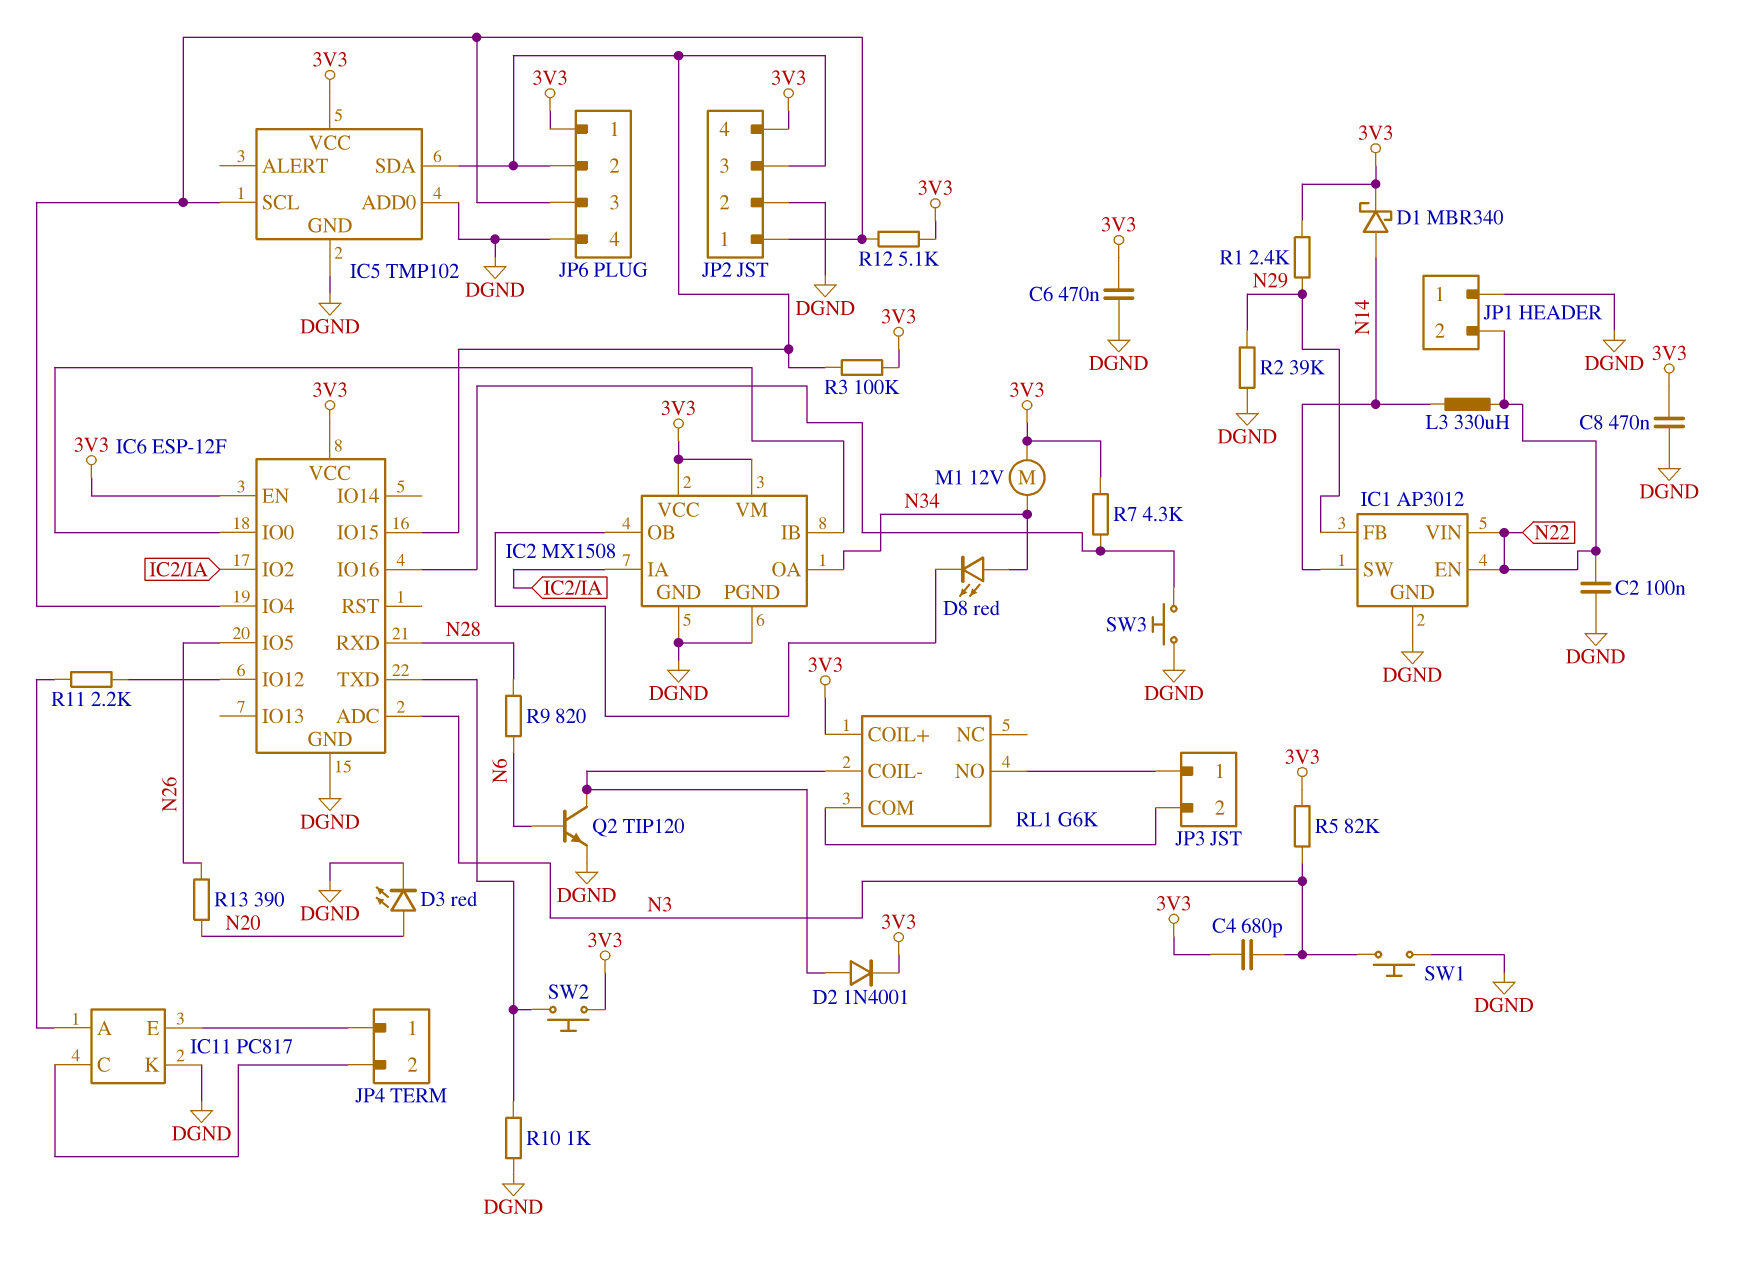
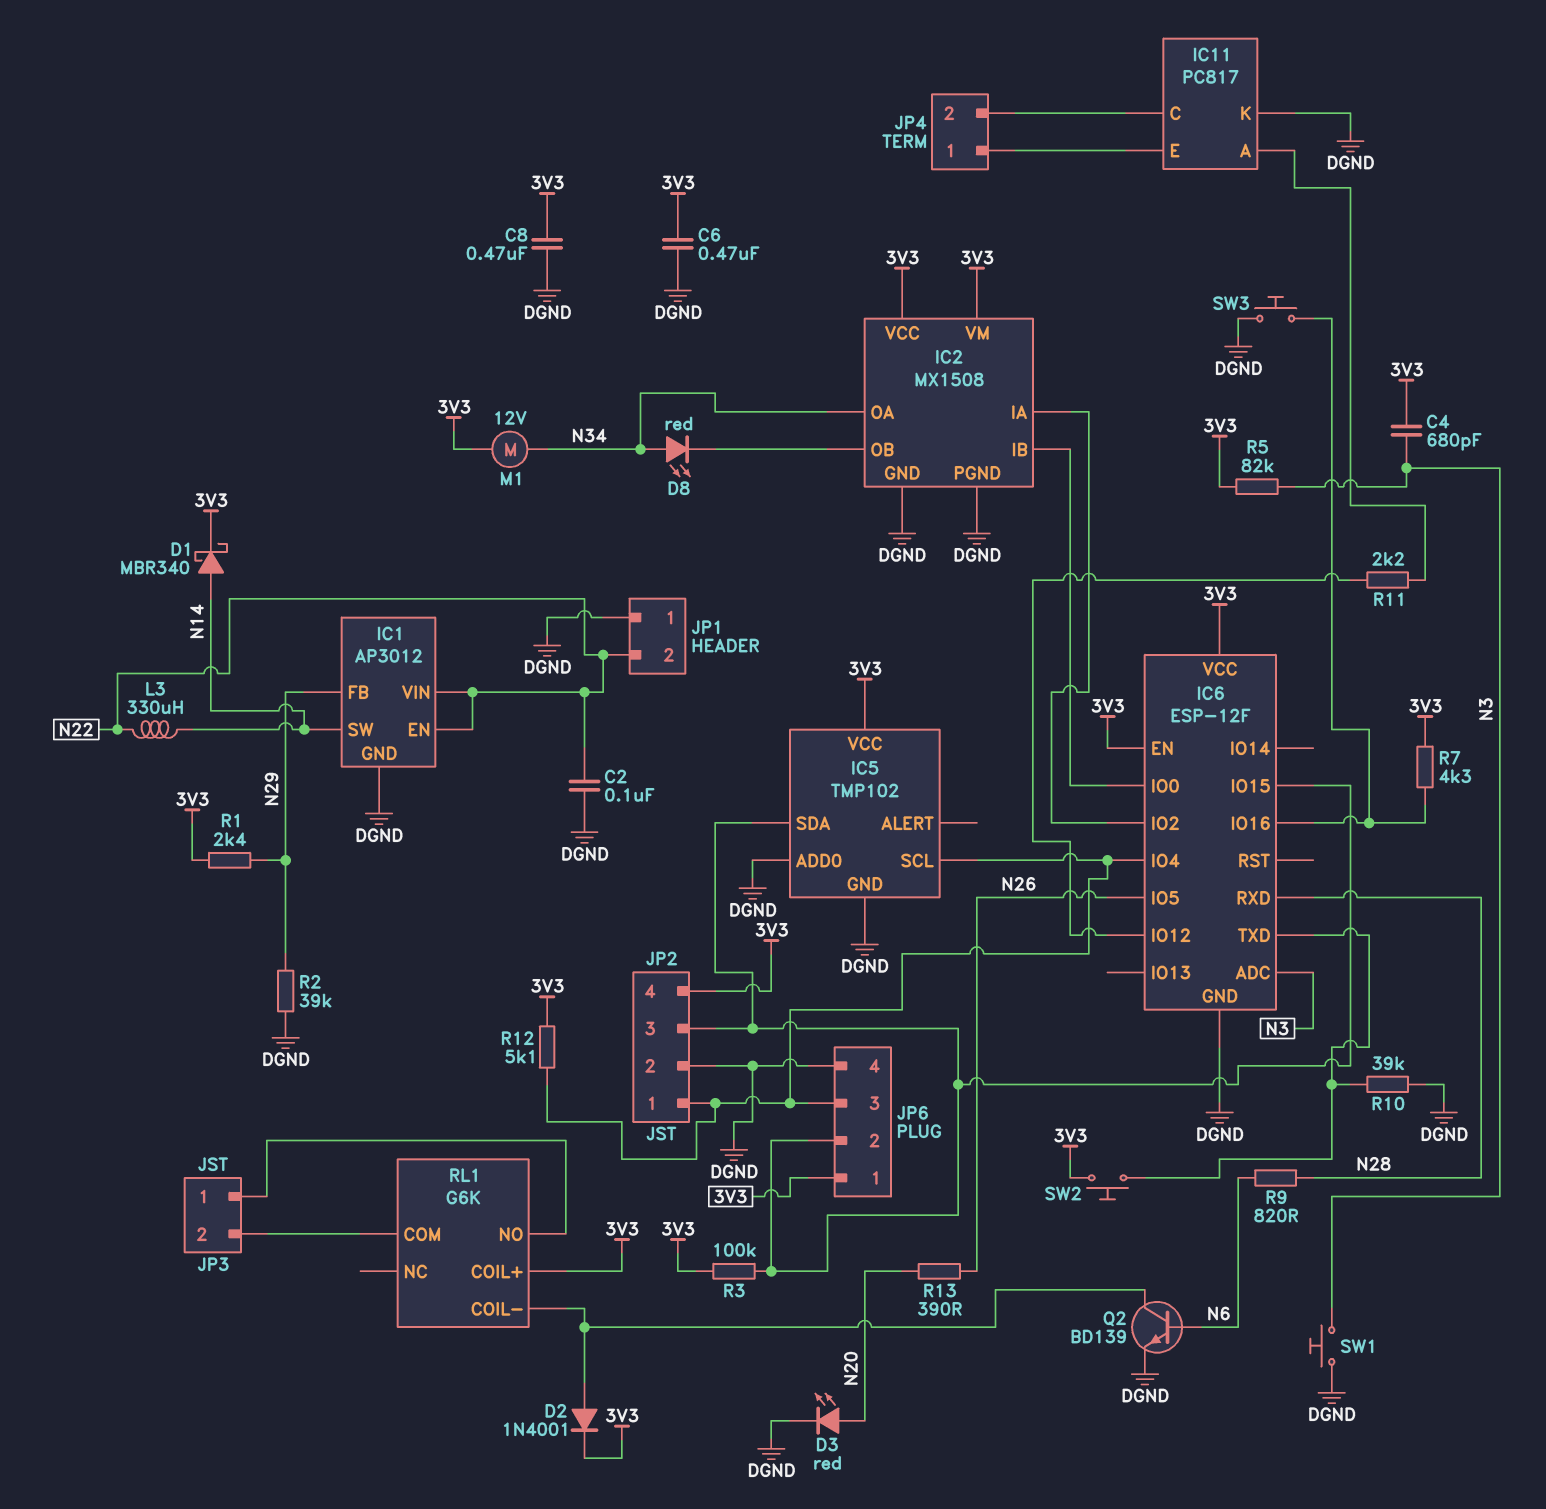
Q2: NPN TIP120 (B N6, C RL1/COIL-, E DGND) -> NPN BD139 (B N6, C RL1/COIL-, E DGND)
R10: 1k (DGND, IC6/TXD) -> 39k (DGND, IC6/TXD)

